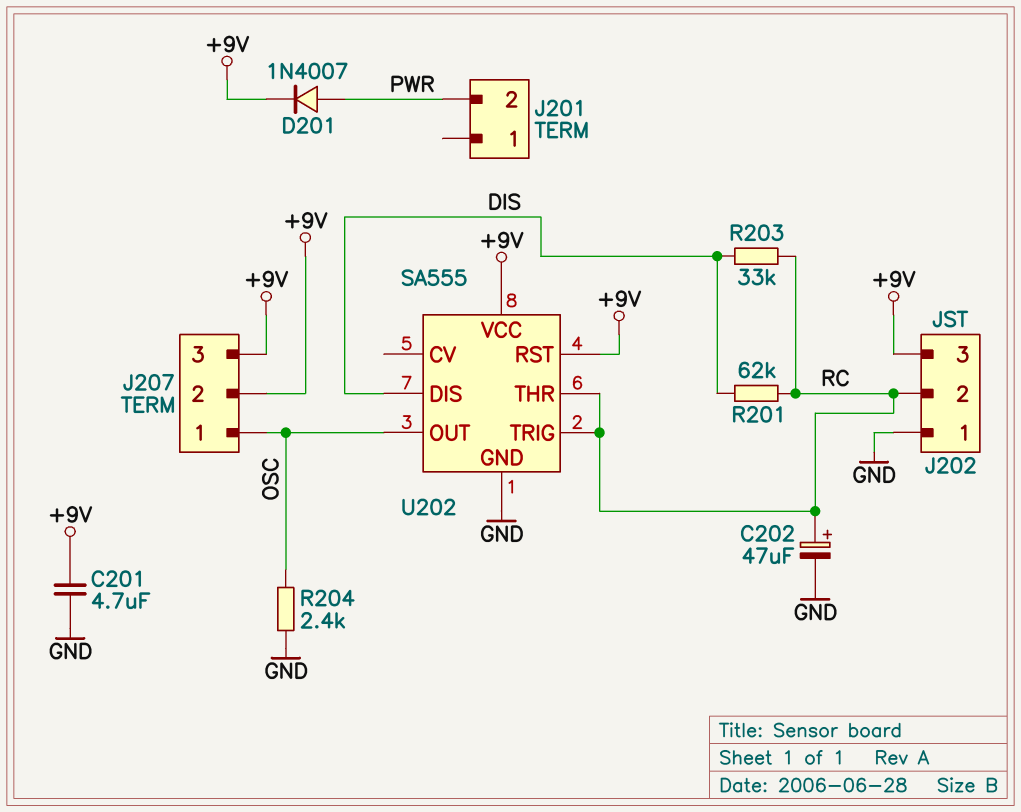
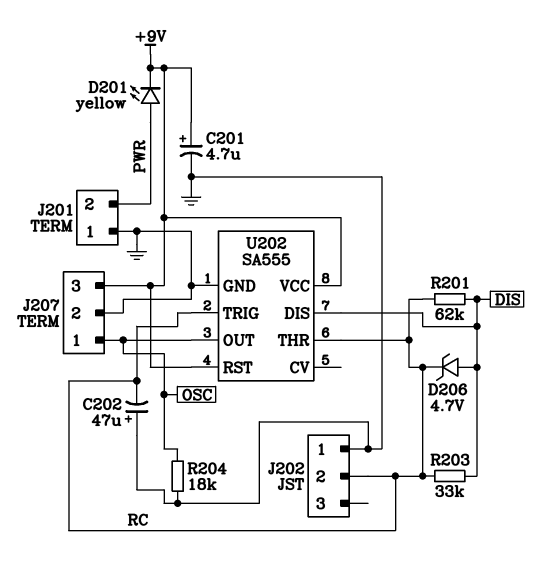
C201: 4.7uF (+9V, GND) -> 4.7uF (plus +9V, minus GND)
C202: 47uF (plus RC, minus GND) -> 47uF (plus GND, minus RC)
D201: diode 1N4007 (A PWR, K +9V) -> LED yellow (A PWR, K +9V)
D206: none -> zener 4.7V (A DIS, K RC)
J201 pin 1: none -> GND
J202 pin 3: +9V -> none
J207 pin 2: +9V -> GND
R204: 2.4k (GND, OSC) -> 18k (GND, OSC)

